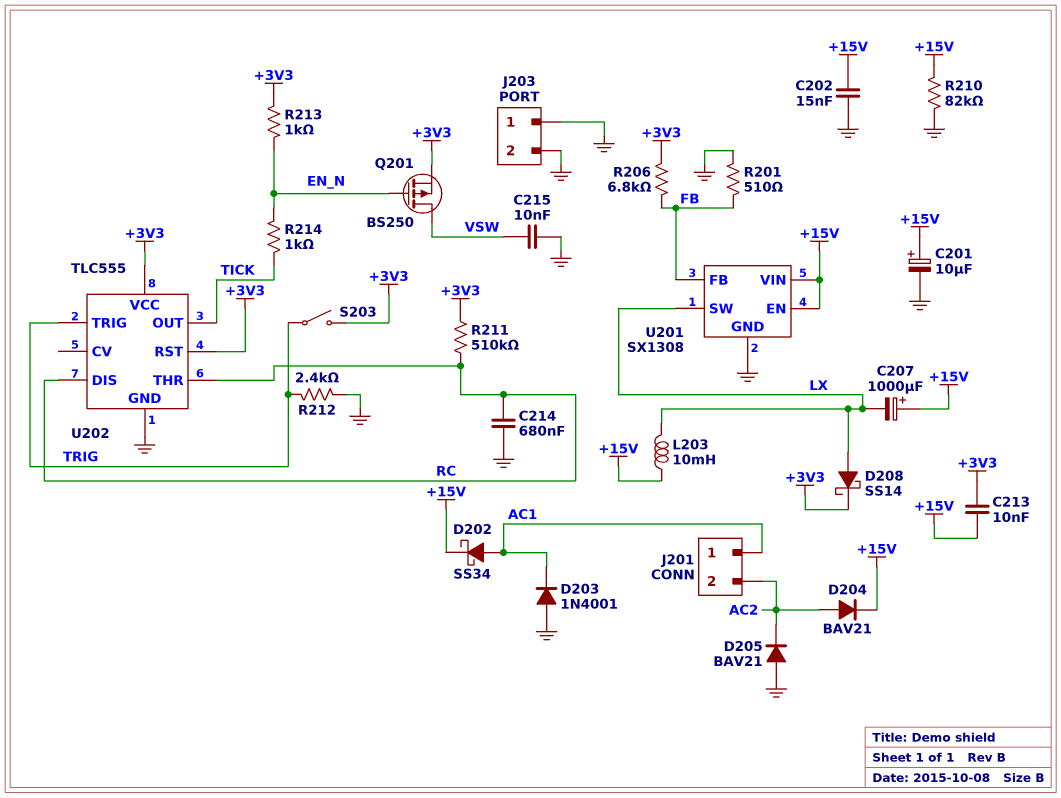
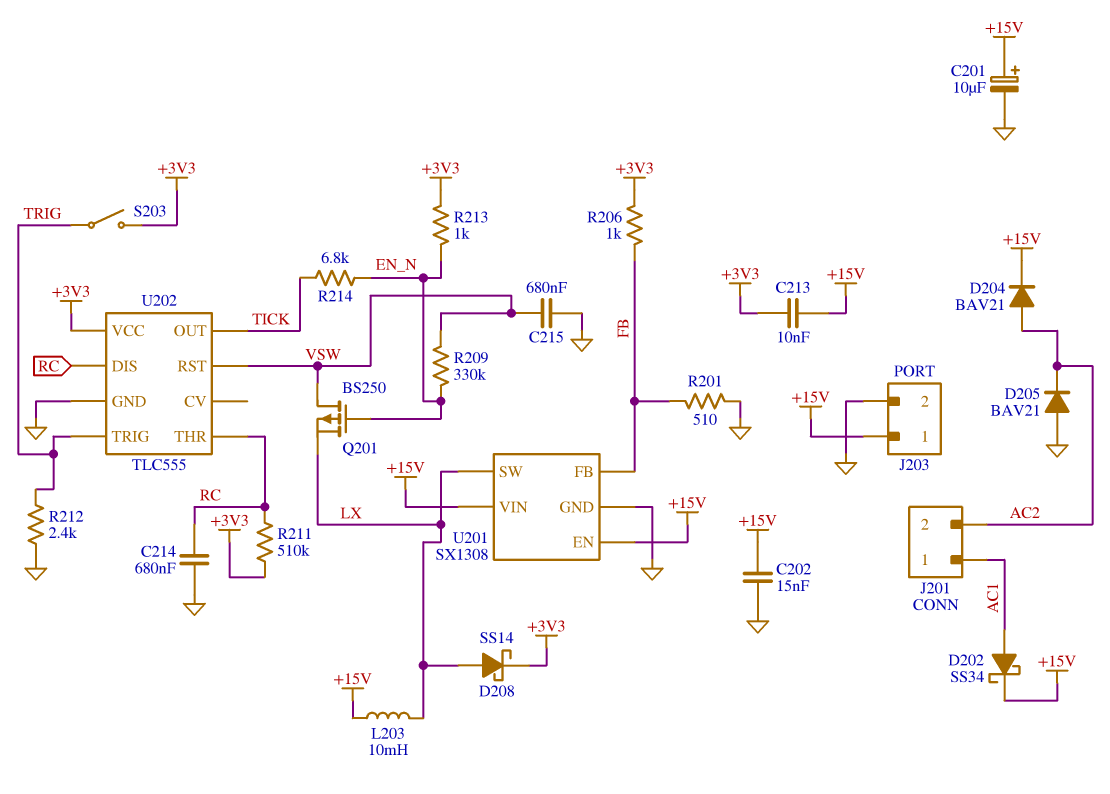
C207: 1000uF (plus +15V, minus LX) -> none
C215: 10nF (GND, VSW) -> 680nF (GND, VSW)
D203: diode 1N4001 (A GND, K AC1) -> none
J203 pin 1: GND -> +15V
Q201: PMOS BS250 (G EN_N, D VSW, S +3V3) -> PMOS BS250 (G EN_N, D VSW, S LX)
R206: 6.8k (+3V3, FB) -> 1k (+3V3, FB)
R209: none -> 330k (EN_N, VSW)
R210: 82k (+15V, GND) -> none
R214: 1k (EN_N, TICK) -> 6.8k (EN_N, TICK)
U202 pin RST: +3V3 -> VSW

